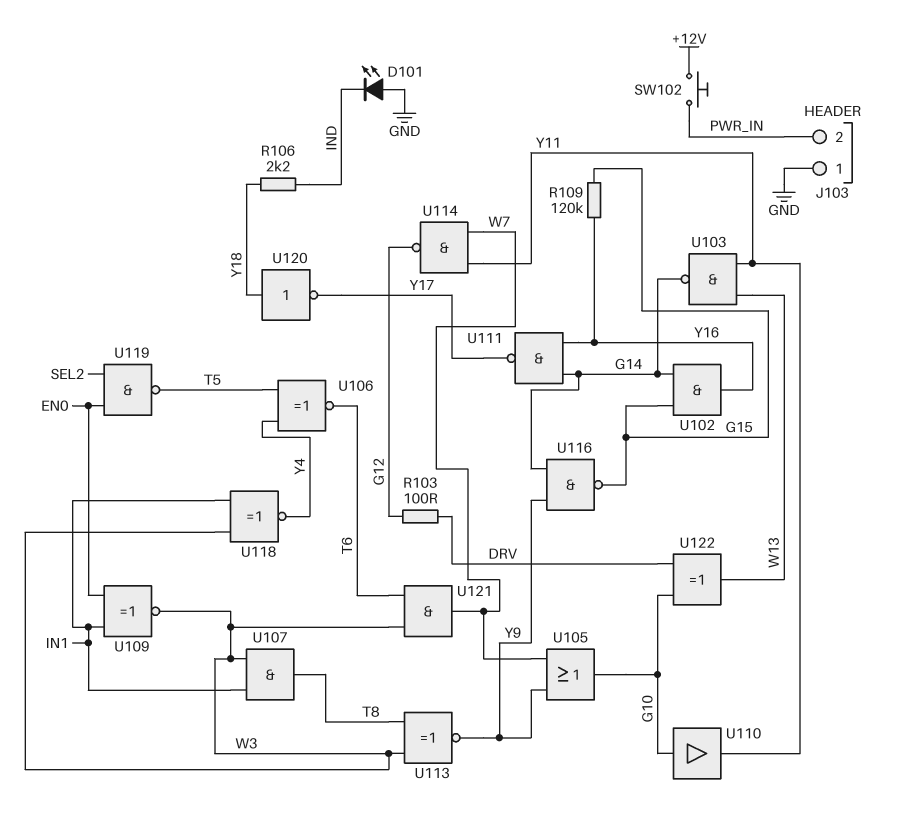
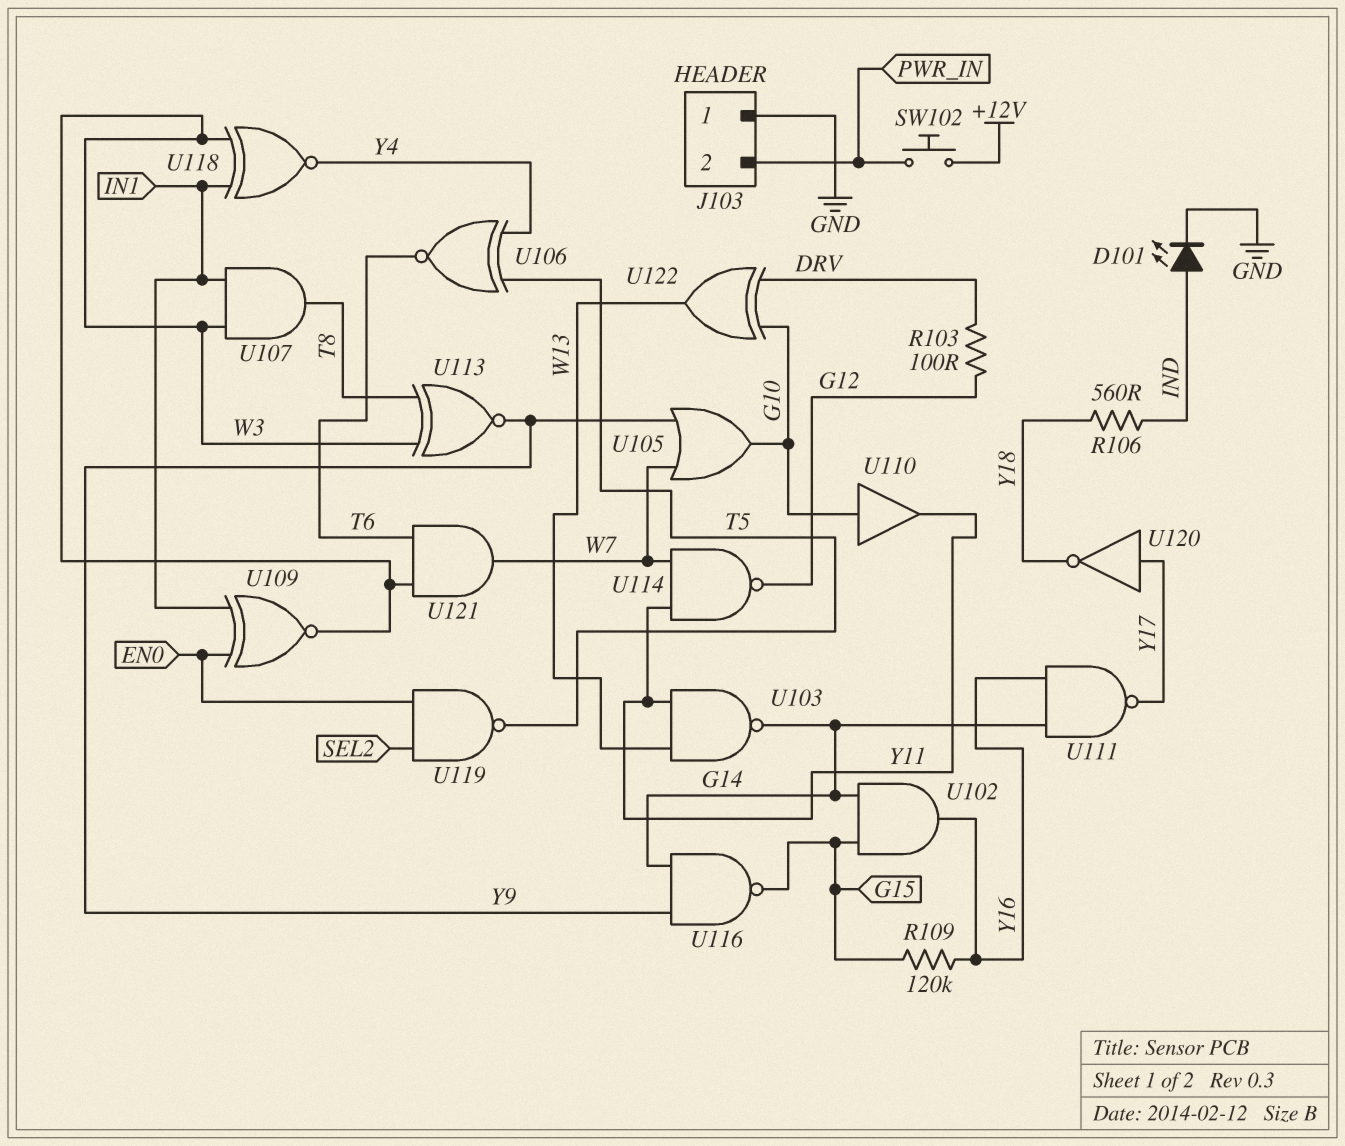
D101: LED (A GND, K IND) -> LED (A IND, K GND)
R106: 2.2k (IND, Y18) -> 560 (IND, Y18)
U120: NOT (in Y18, out Y17) -> NOT (in Y17, out Y18)

